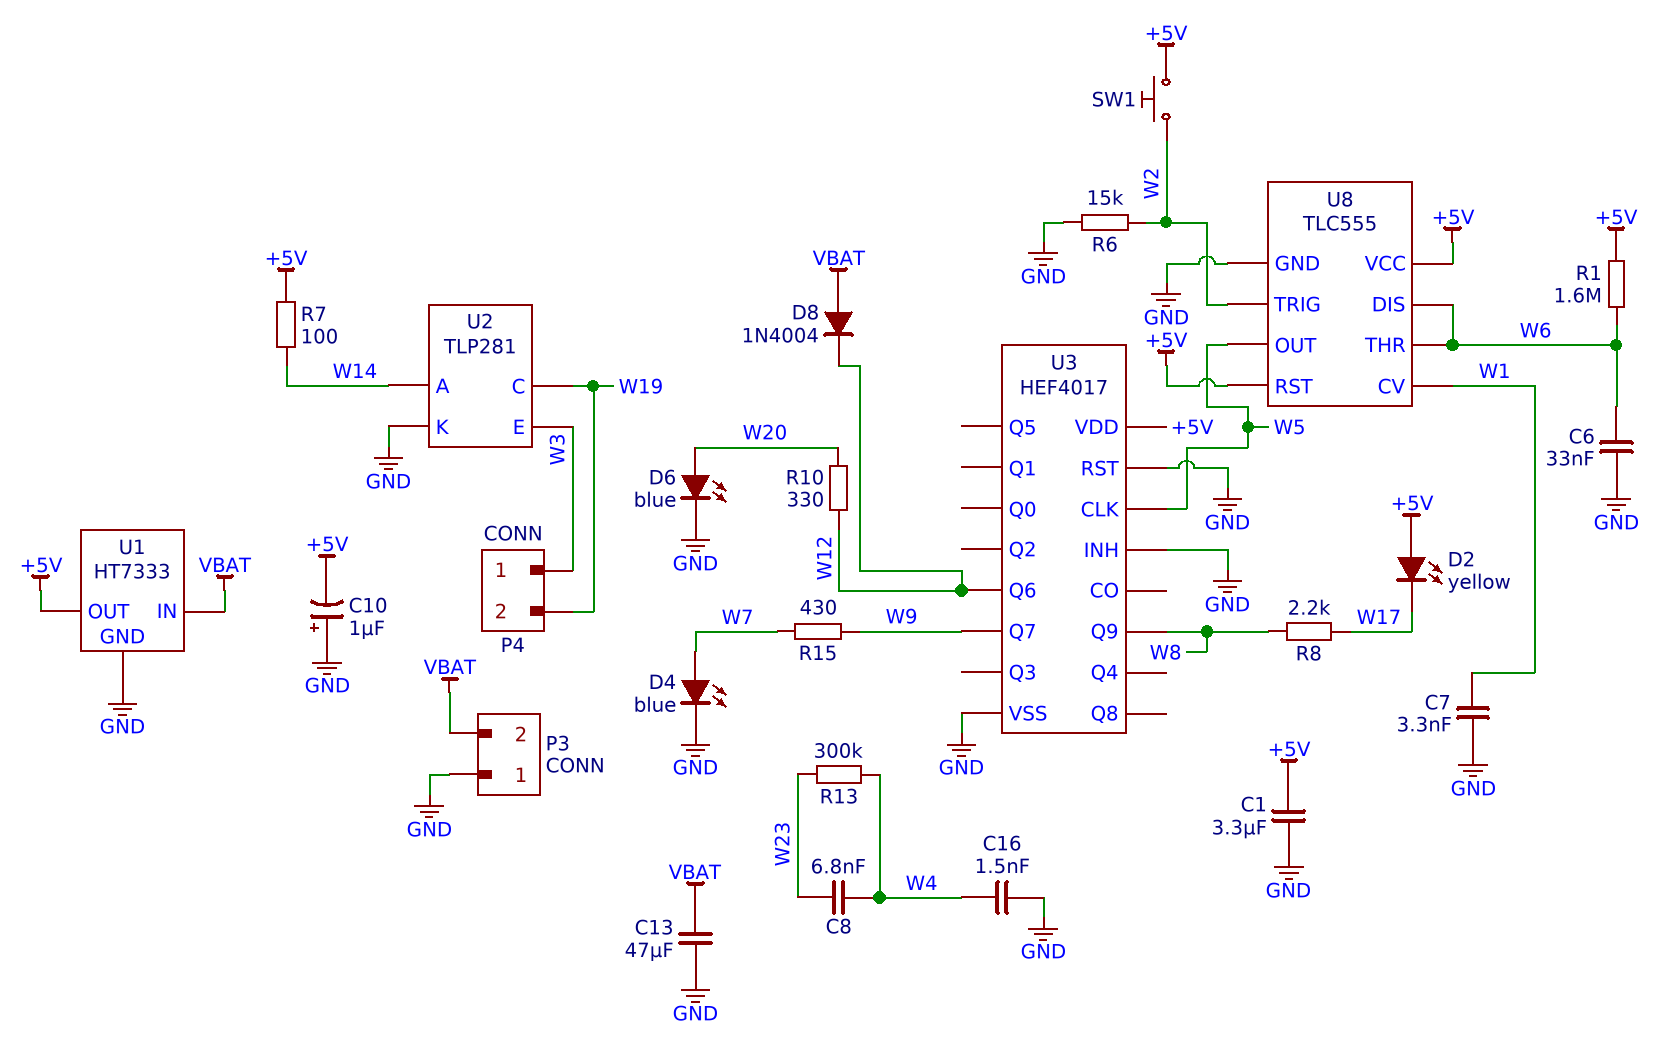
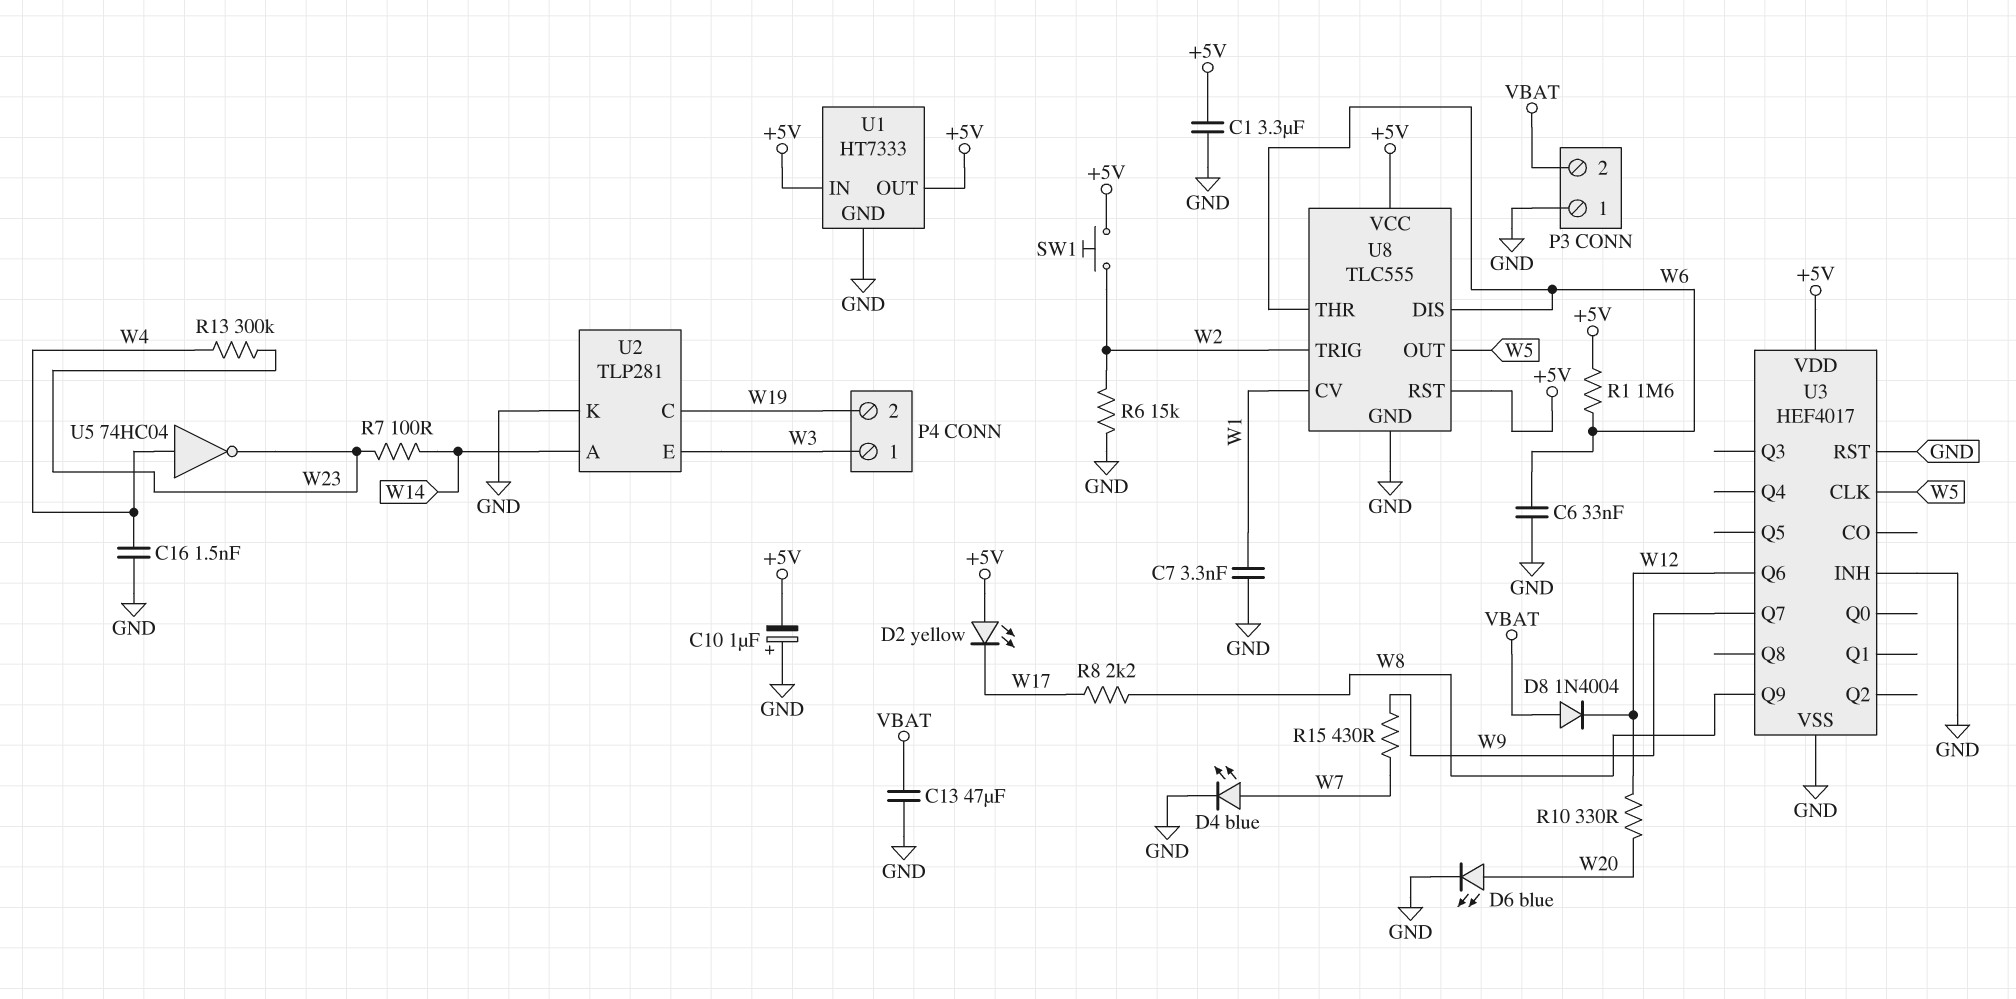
C8: 6.8nF (W4, W23) -> none
R7: 100 (+5V, W14) -> 100 (W14, W23)
U1 pin IN: VBAT -> +5V
U5: none -> NOT 74HC04 (in W4, out W23)

